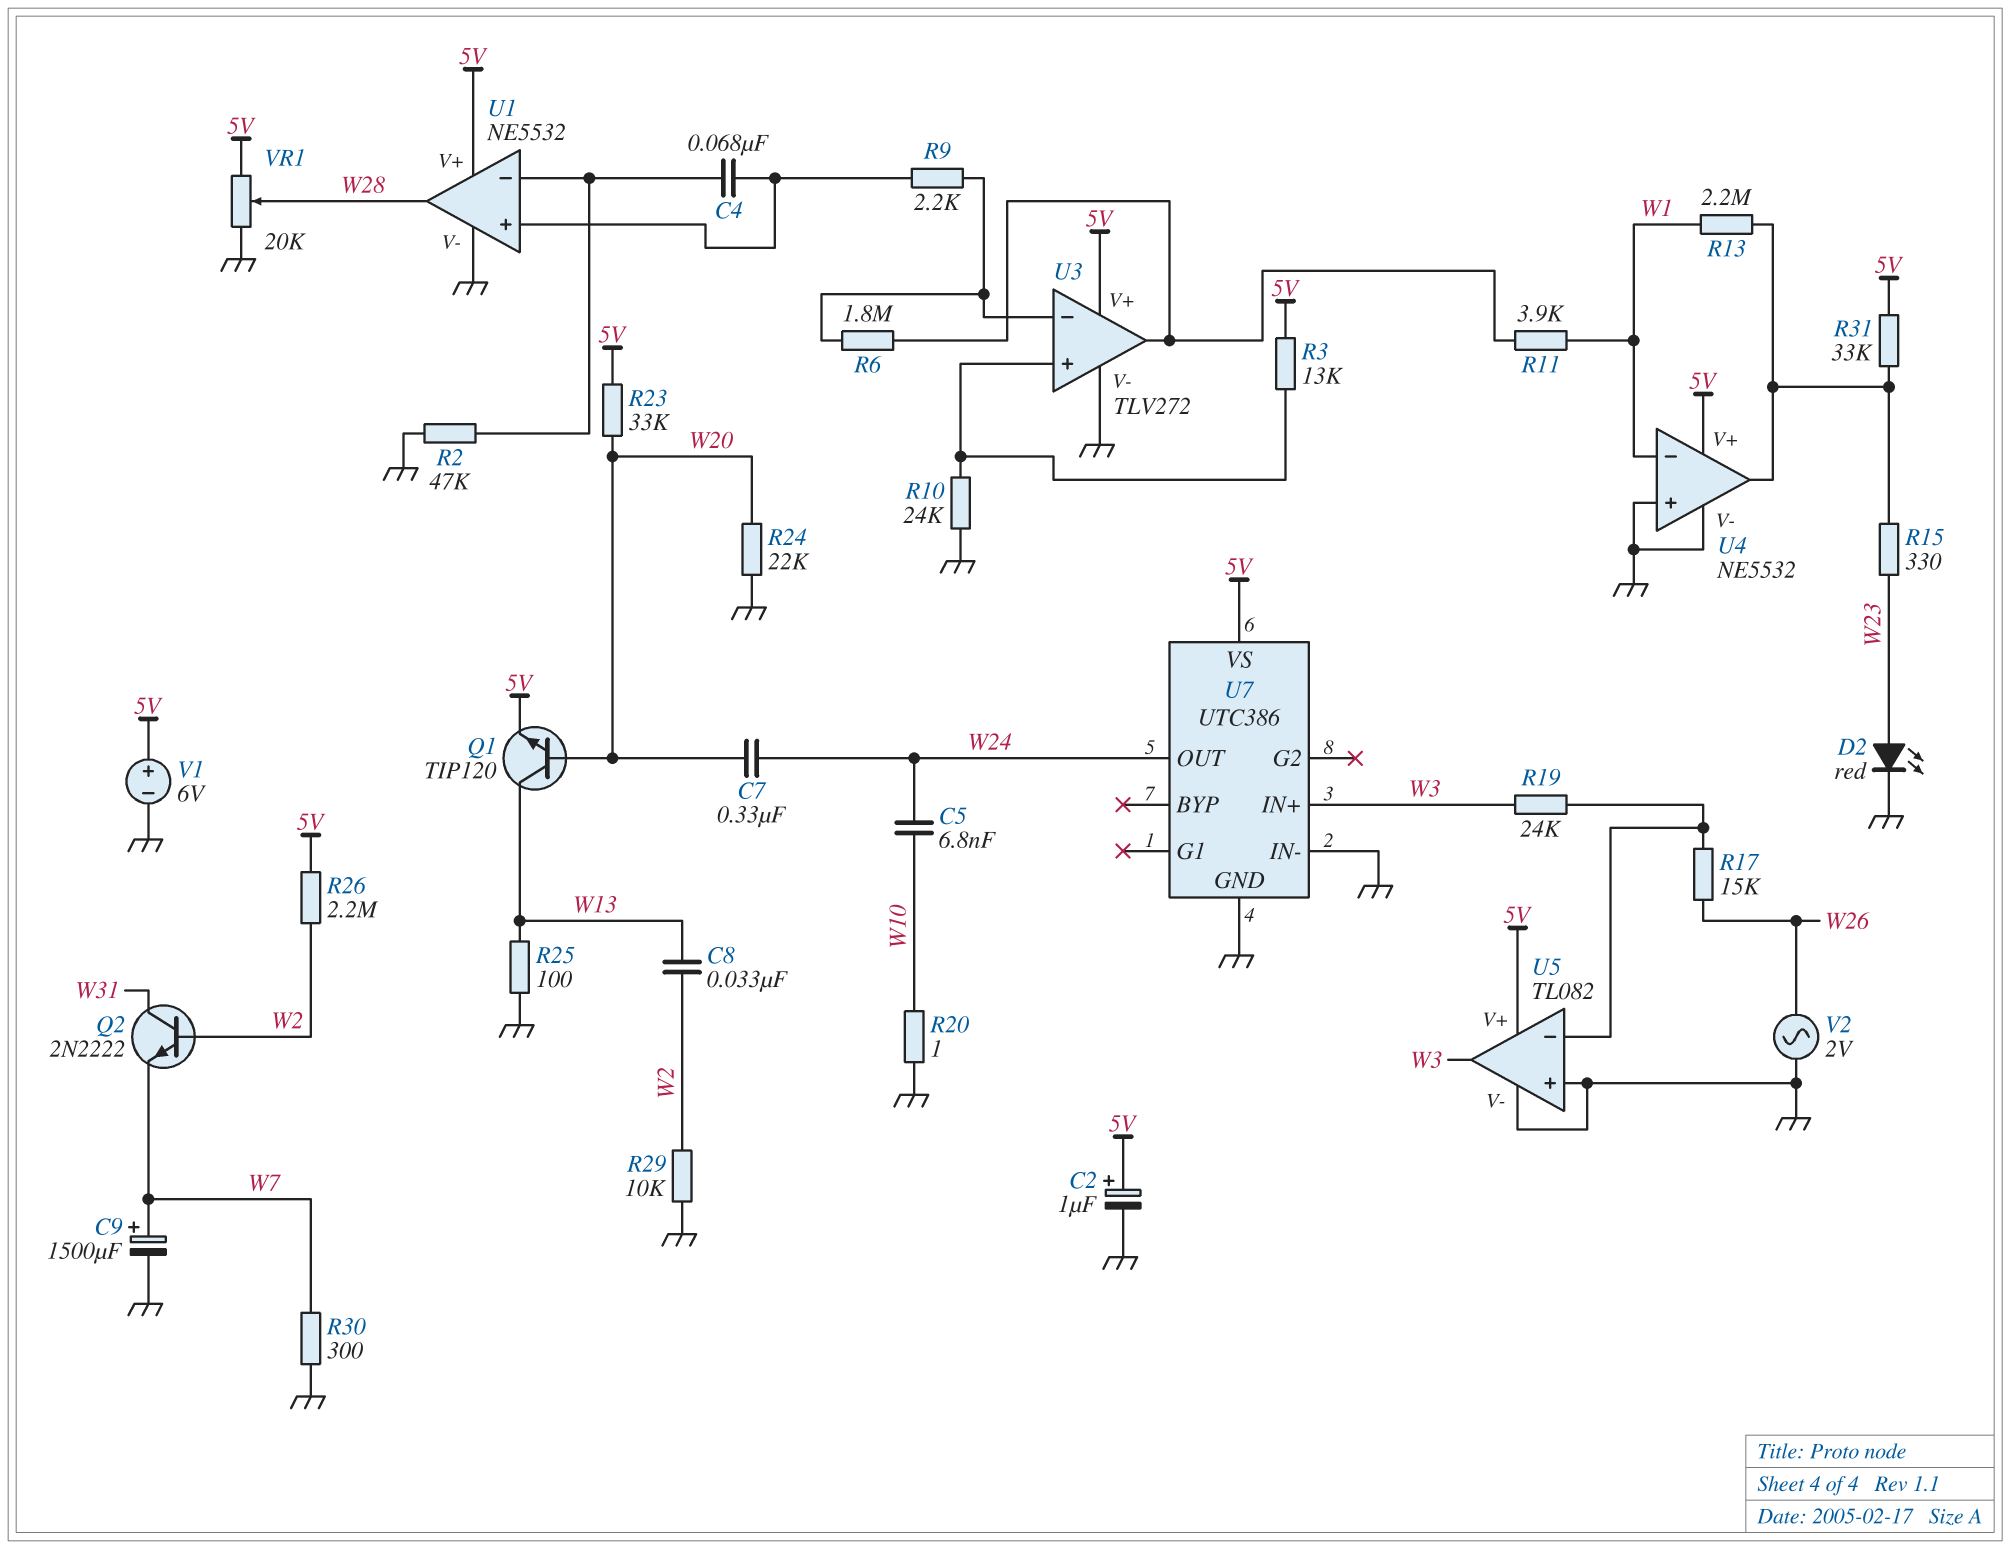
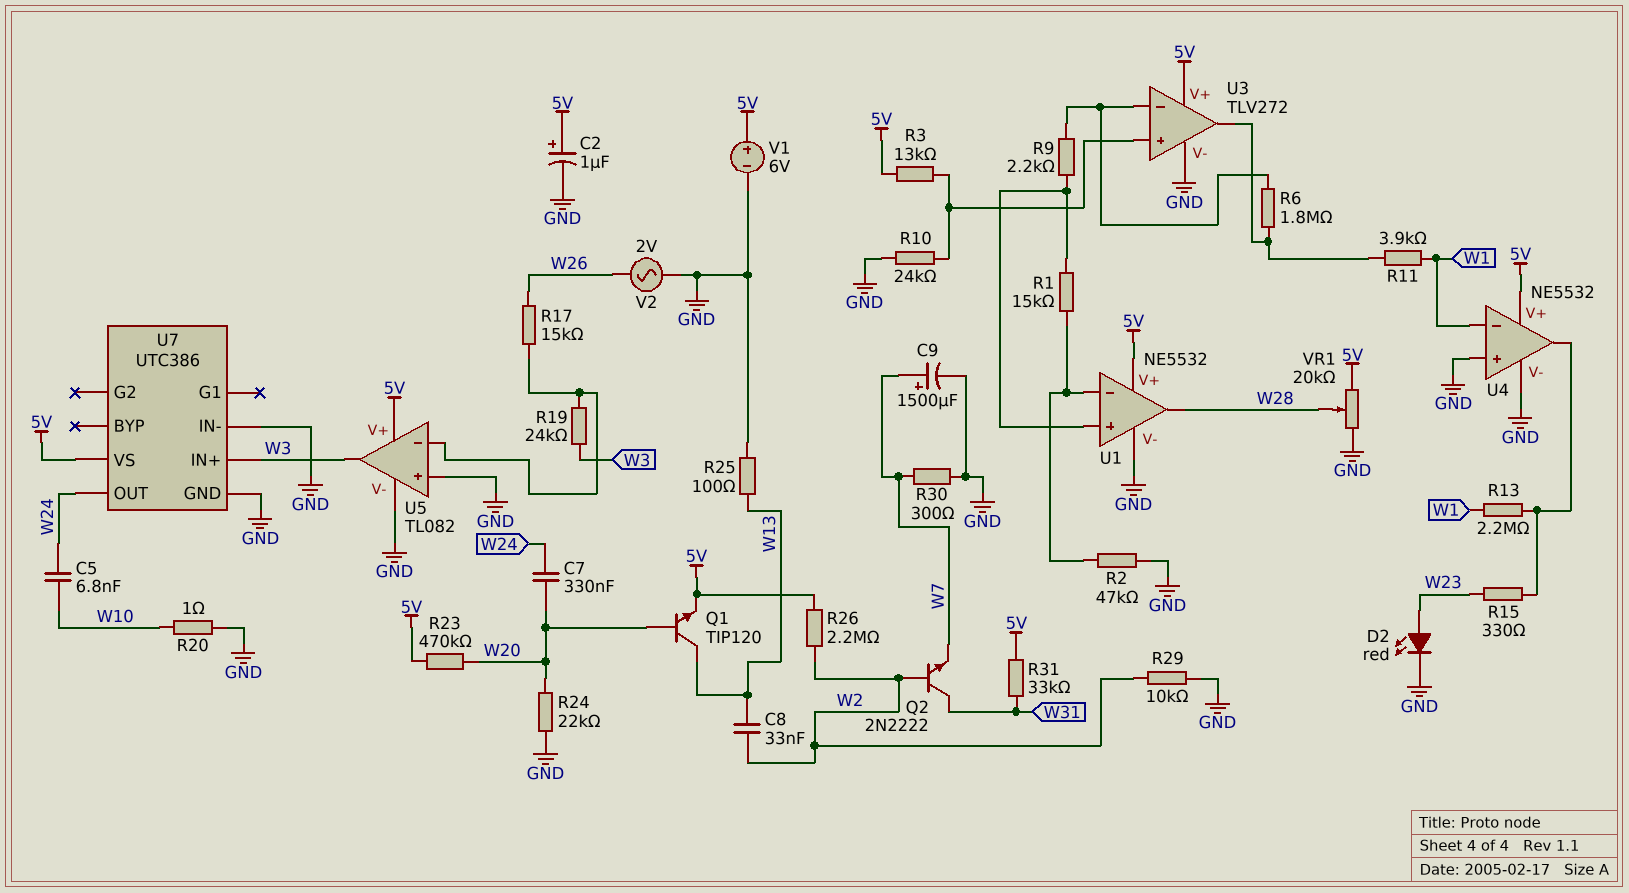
C4: 68nF (U1/in+, U1/in-) -> none
R1: none -> 15k (U1/in+, U1/in-)
R23: 33k (5V, W20) -> 470k (5V, W20)
R31: 33k (5V, U4/out) -> 33k (5V, W31)

